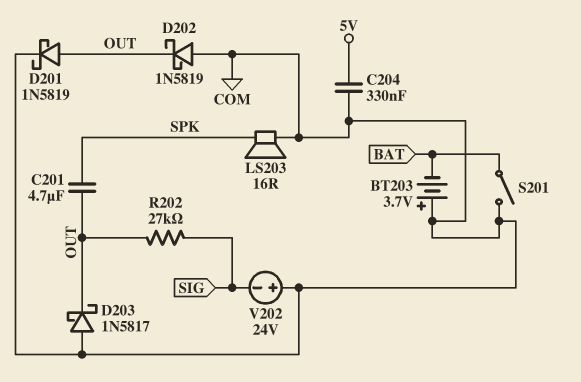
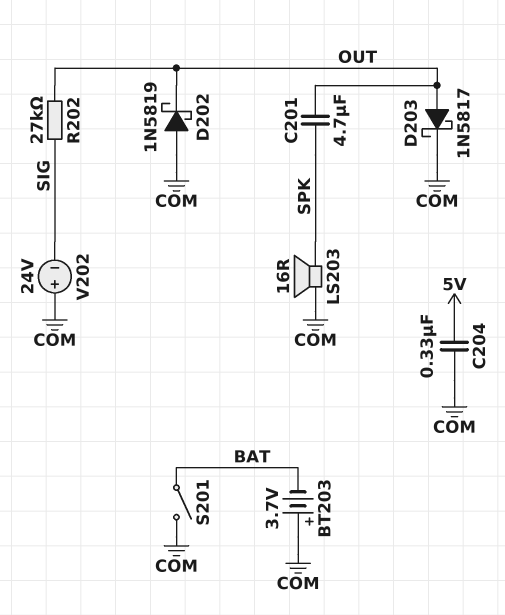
D201: schottky 1N5819 (A OUT, K COM) -> none
D203: schottky 1N5817 (A COM, K OUT) -> schottky 1N5817 (A OUT, K COM)

